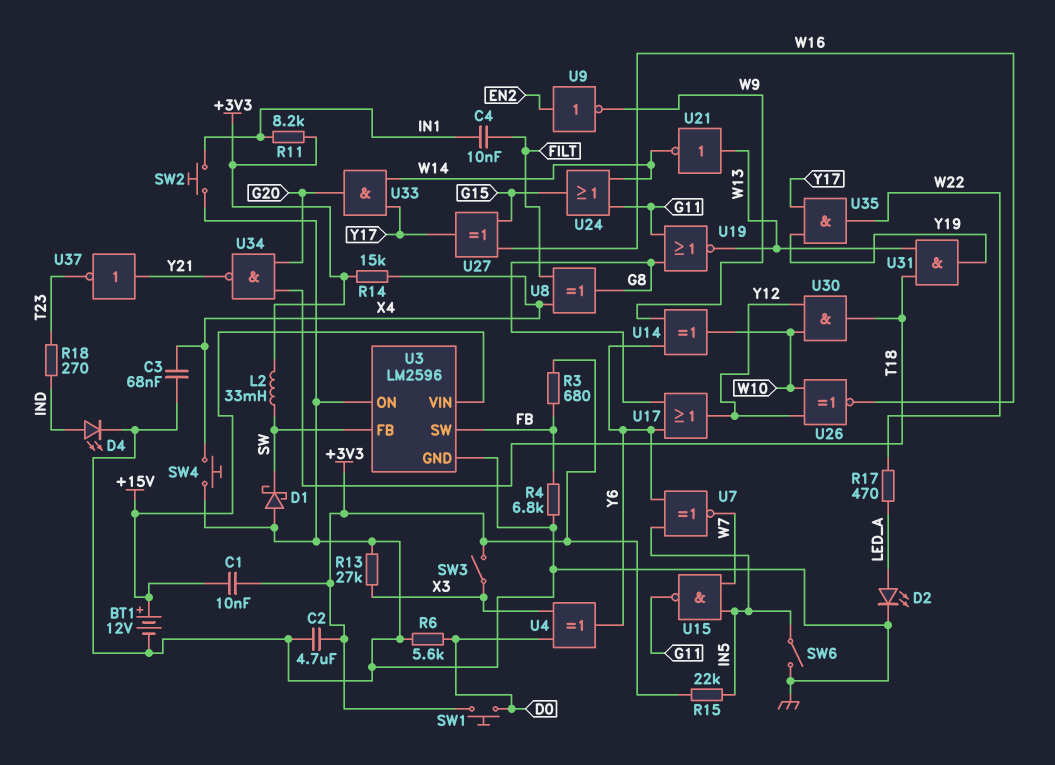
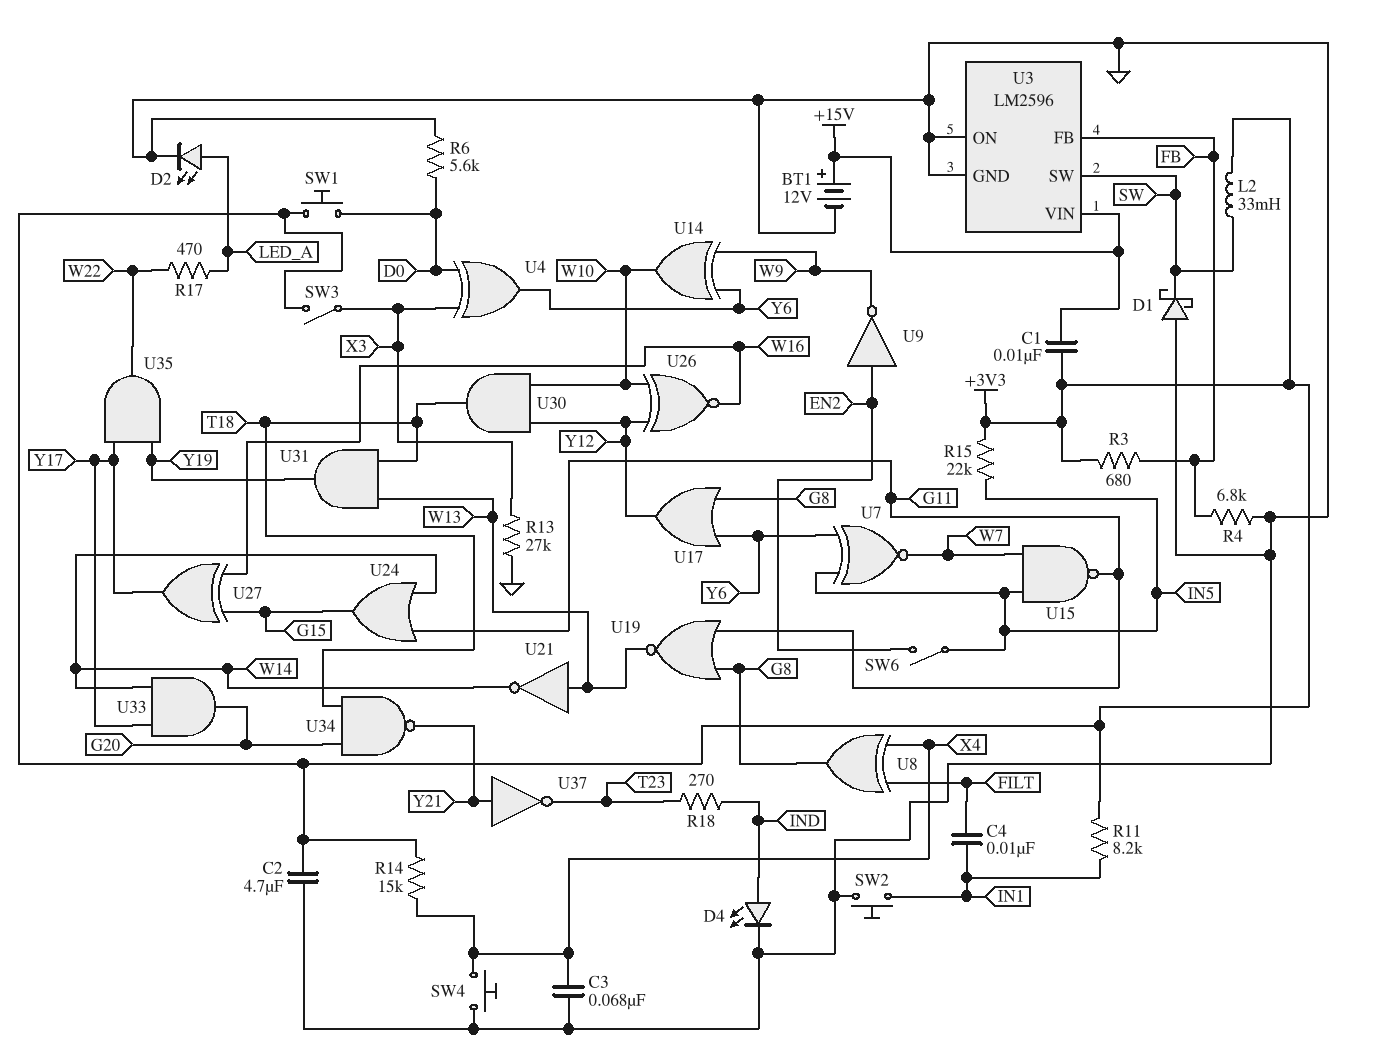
SW6: switch (GND, IN5) -> switch (EN2, IN5)
U3 pin FB: SW -> FB
U3 pin SW: FB -> SW

